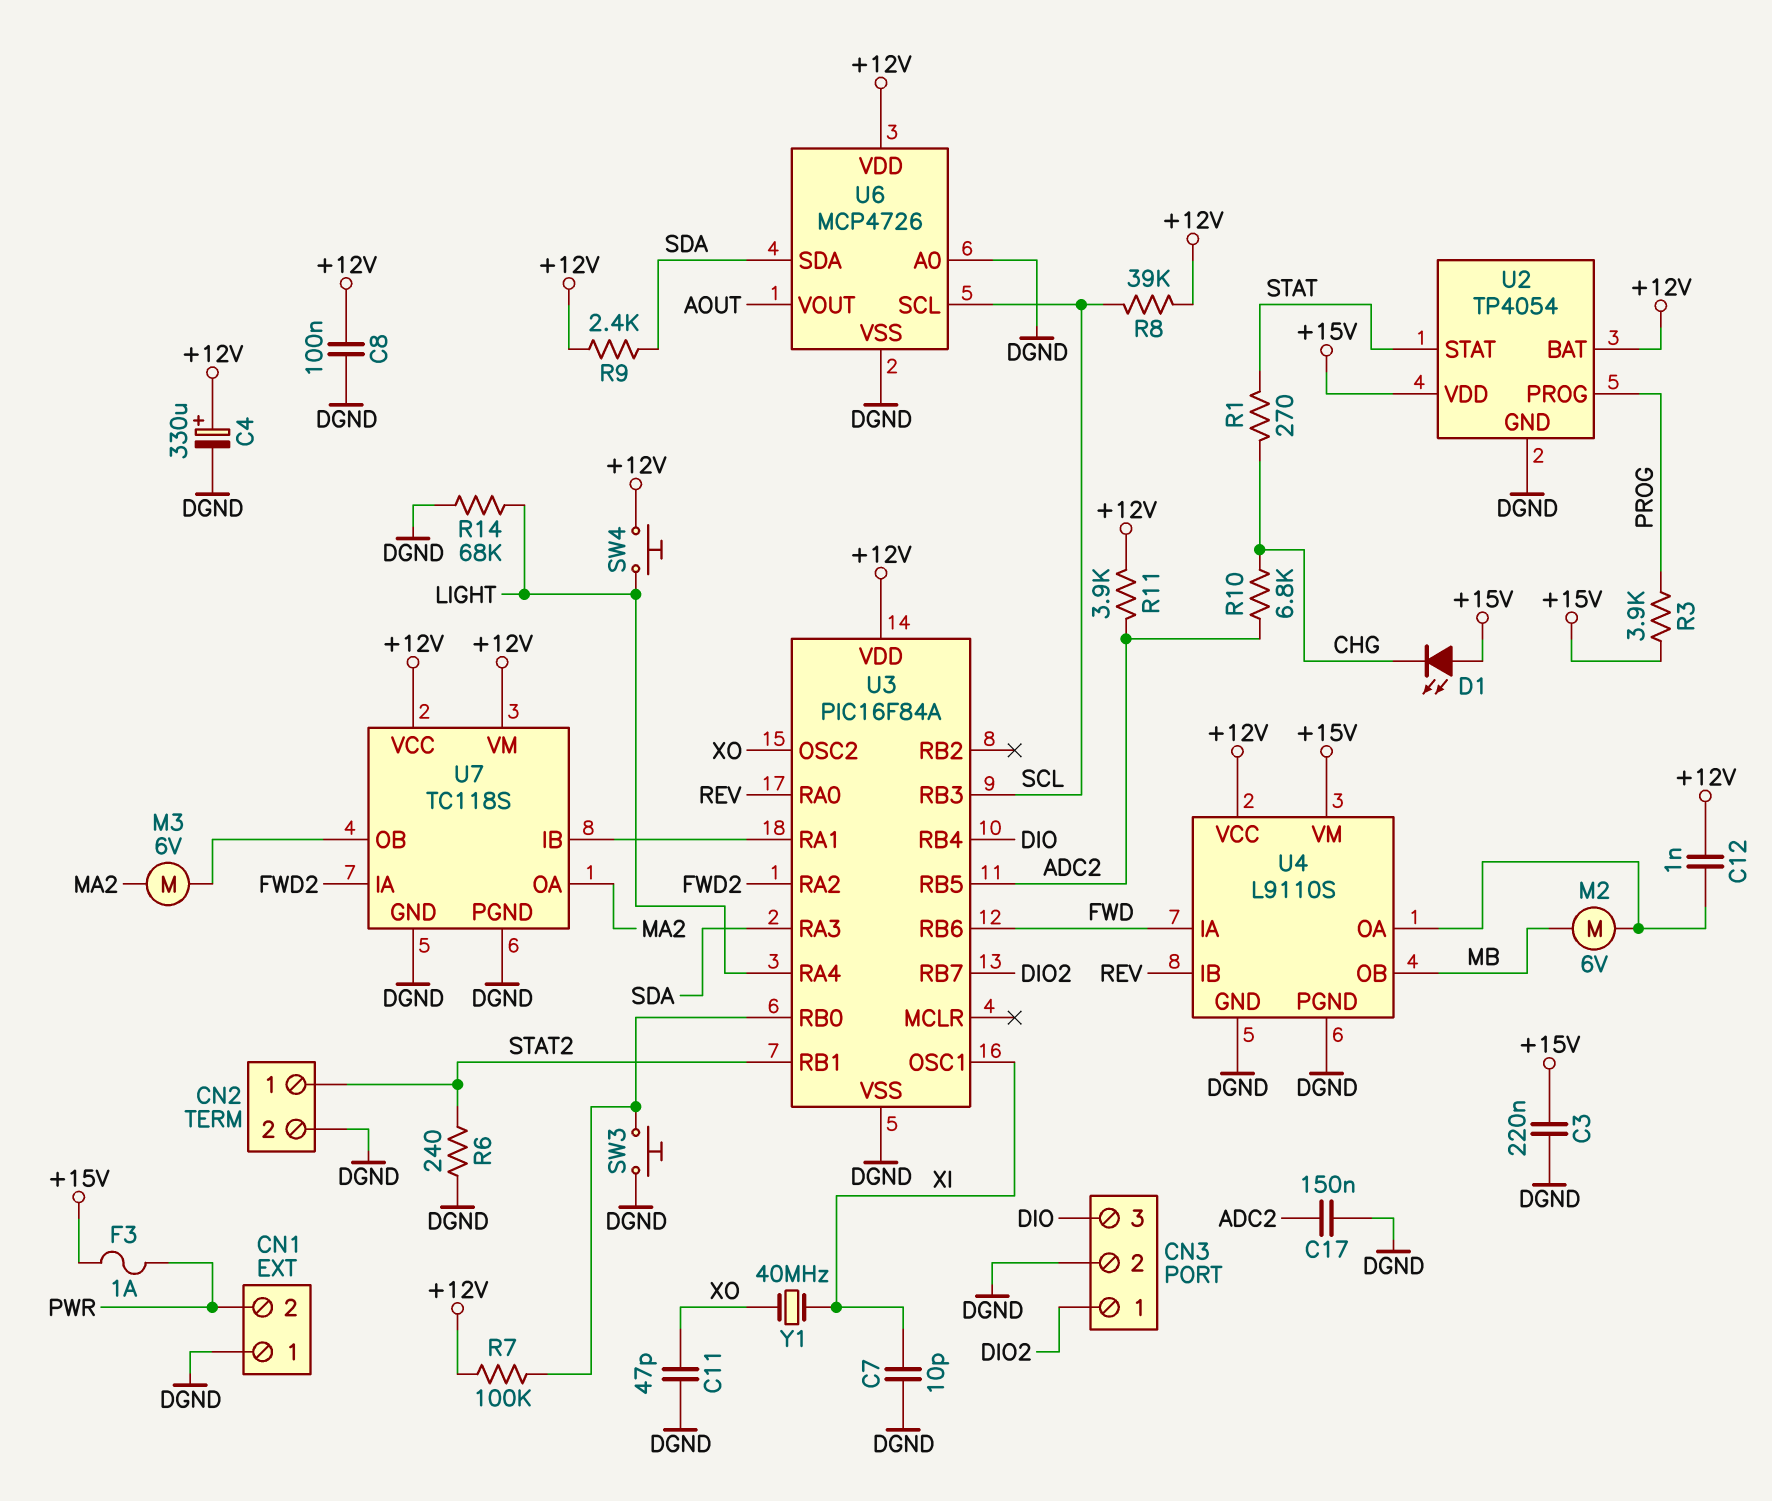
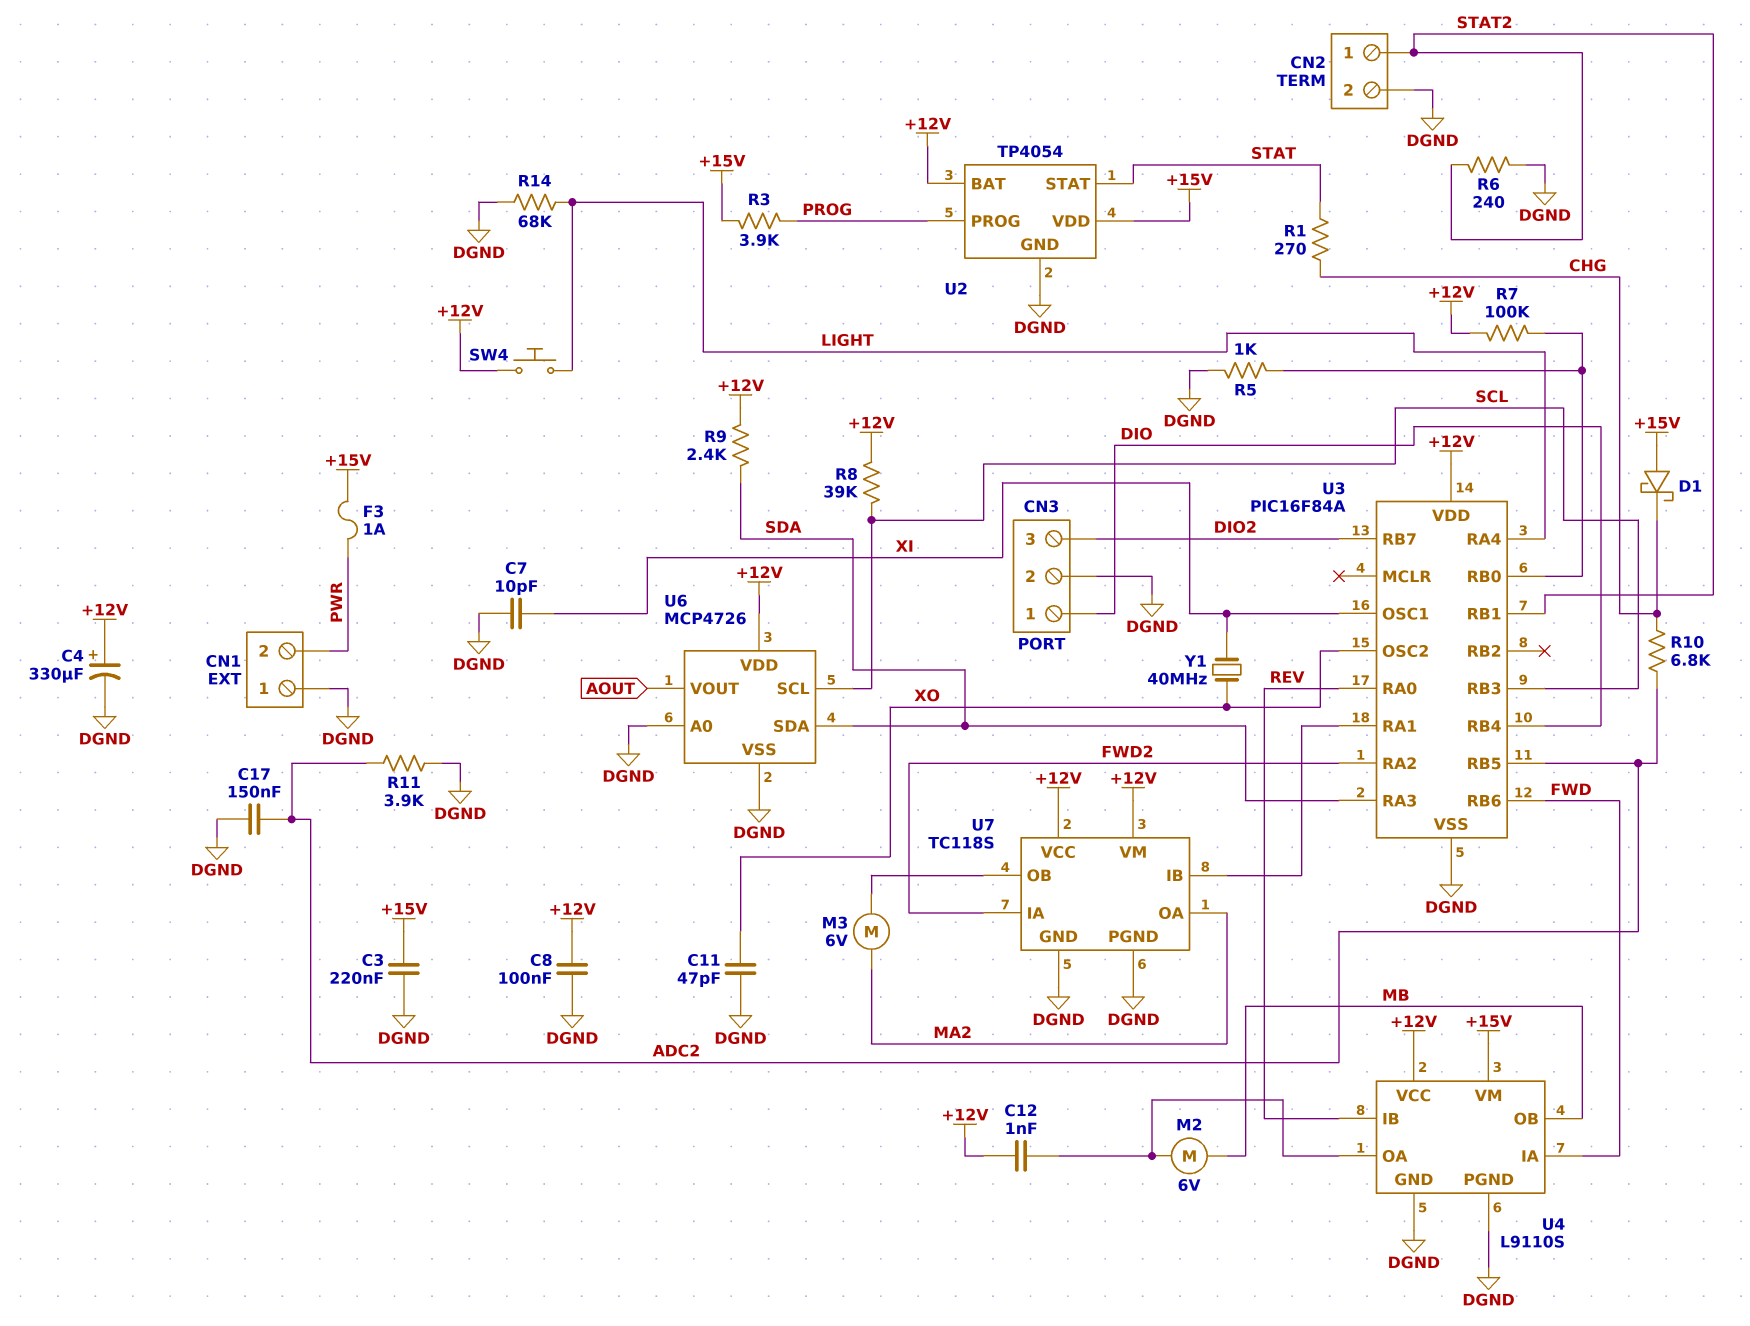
CN3 pin 1: DIO2 -> DIO
CN3 pin 3: DIO -> DIO2
D1: LED (A +15V, K CHG) -> schottky (A +15V, K CHG)
R5: none -> 1k (DGND, U3/RB0)
R11: 3.9k (+12V, ADC2) -> 3.9k (ADC2, DGND)
SW3: button (DGND, U3/RB0) -> none

